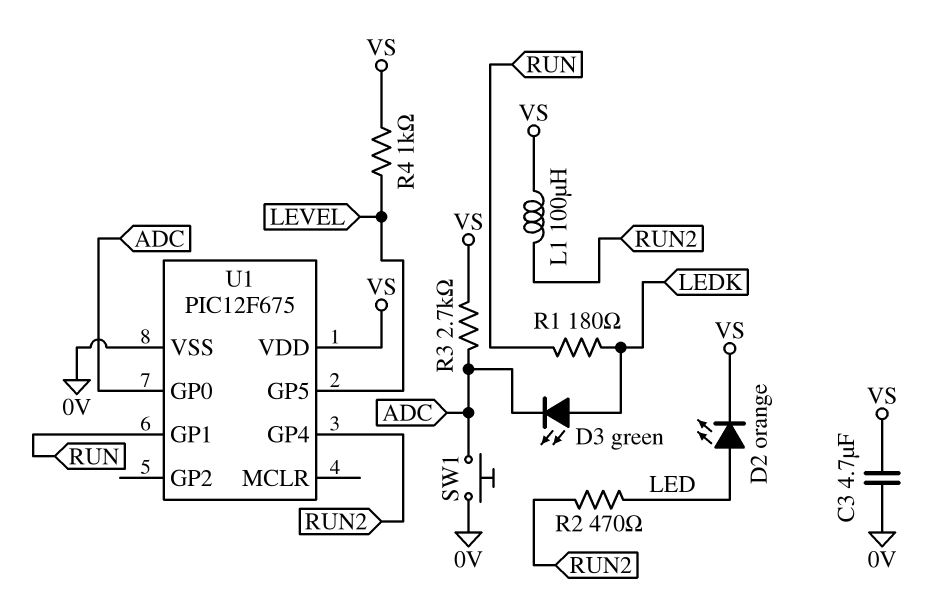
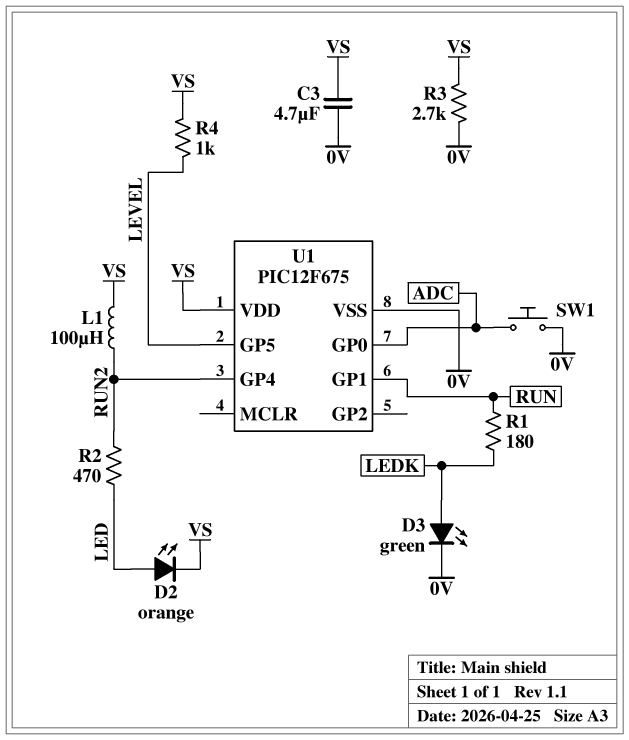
D3: LED green (A LEDK, K ADC) -> LED green (A LEDK, K 0V)
R3: 2.7k (ADC, VS) -> 2.7k (0V, VS)

